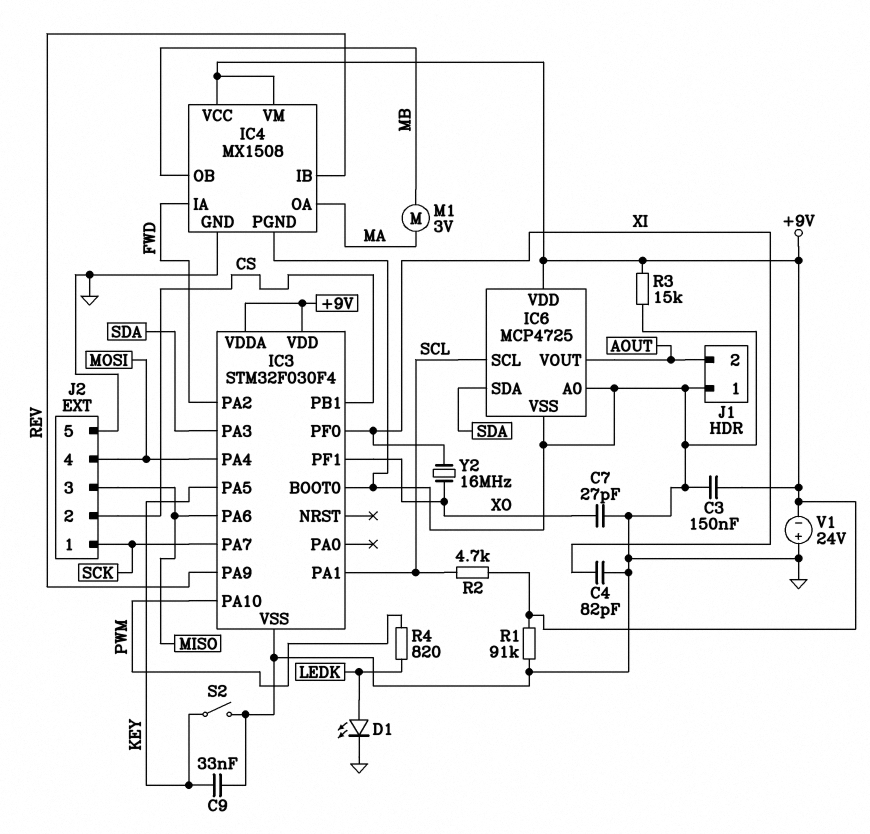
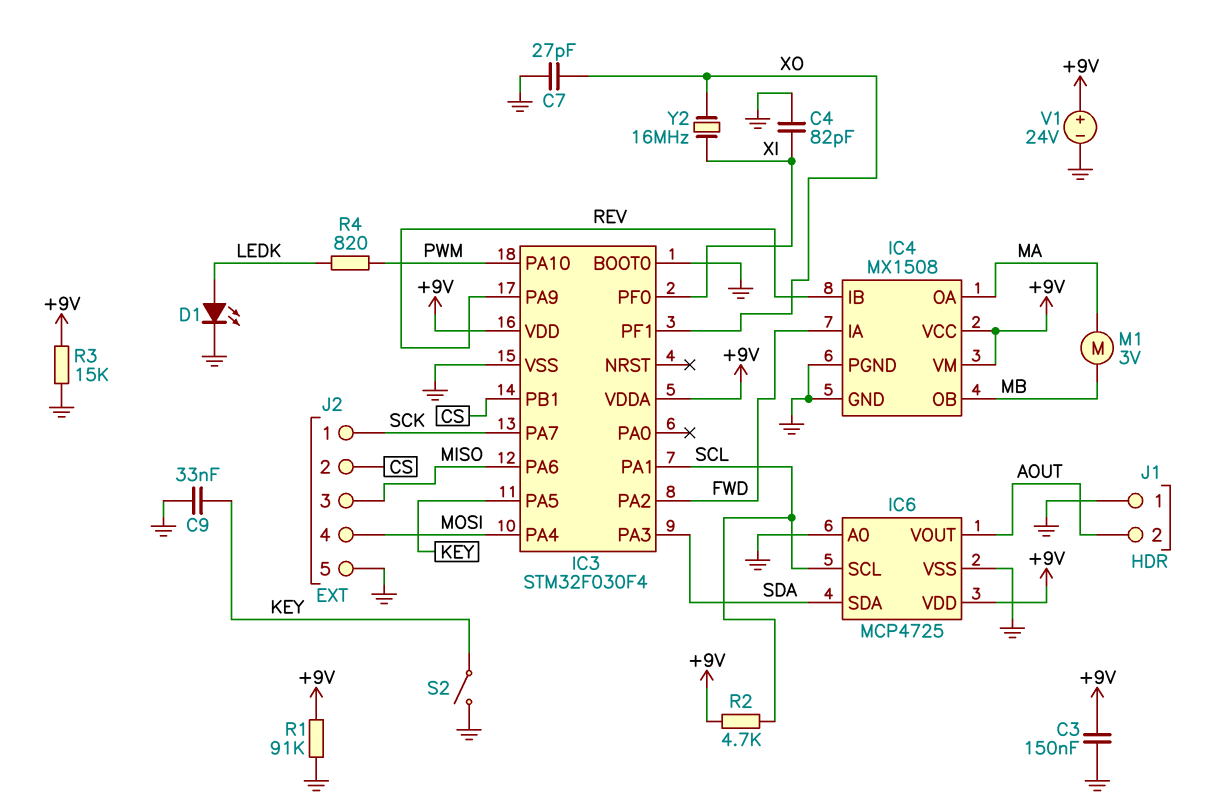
V1: 24V (plus GND, minus +9V) -> 24V (plus +9V, minus GND)

